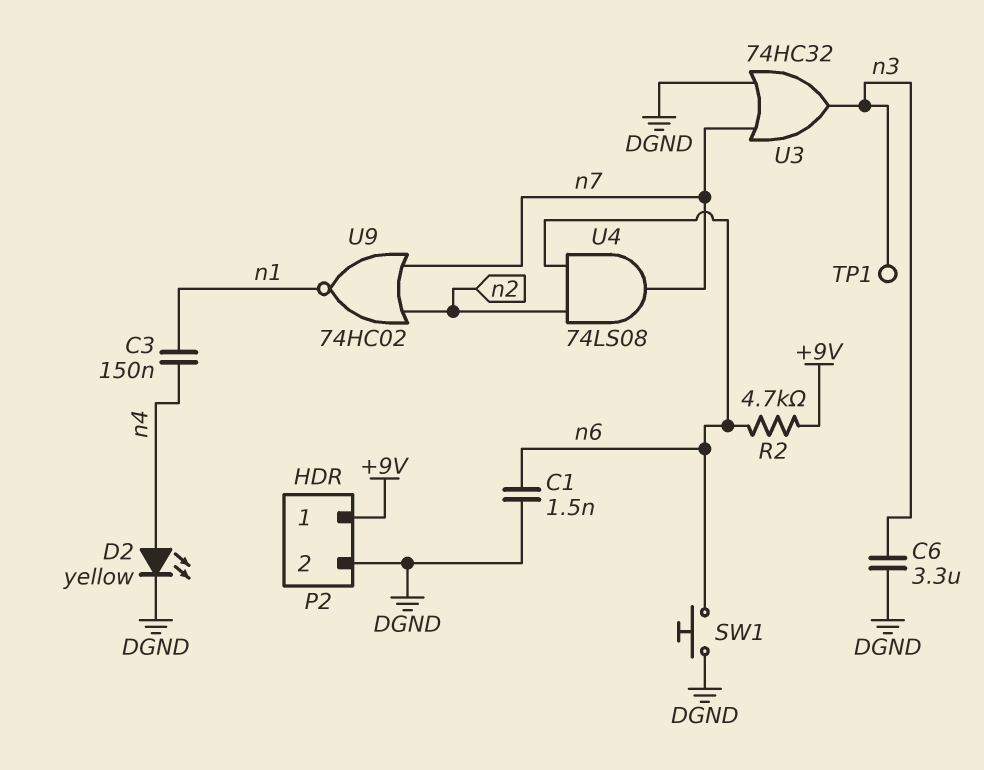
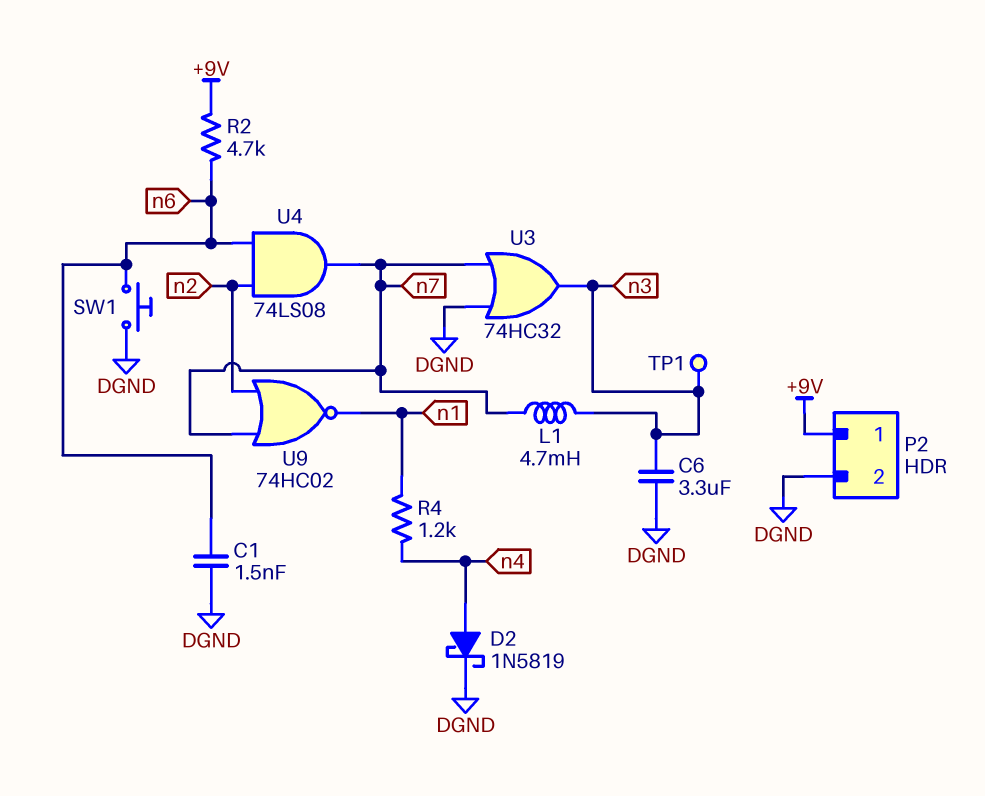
C3: 150nF (n1, n4) -> none
D2: LED yellow (A n4, K DGND) -> schottky 1N5819 (A n4, K DGND)
L1: none -> 4.7mH (n3, n7)
R4: none -> 1.2k (n1, n4)

